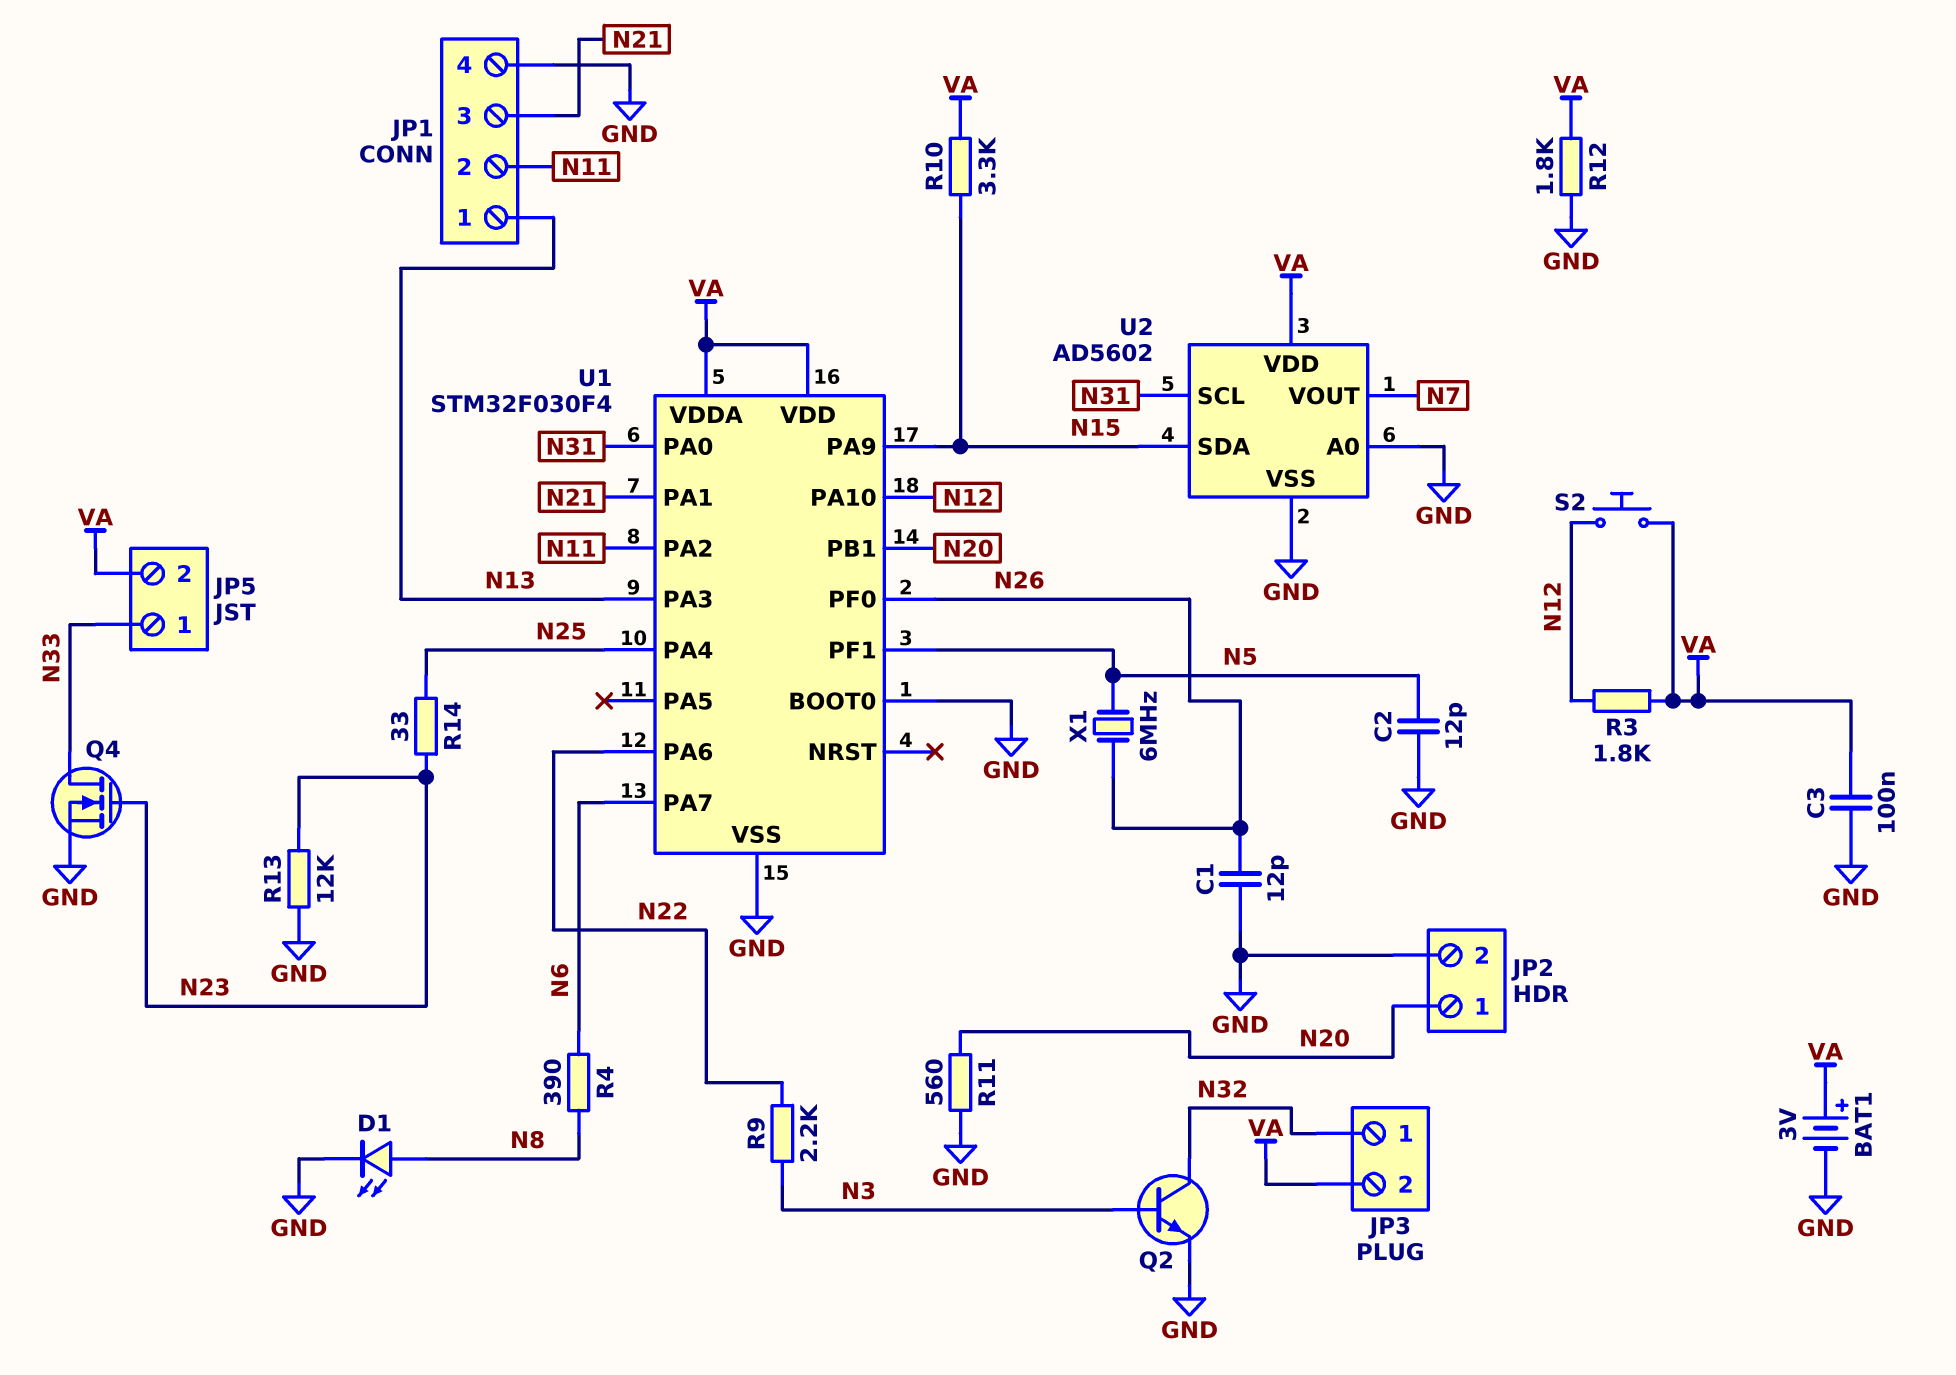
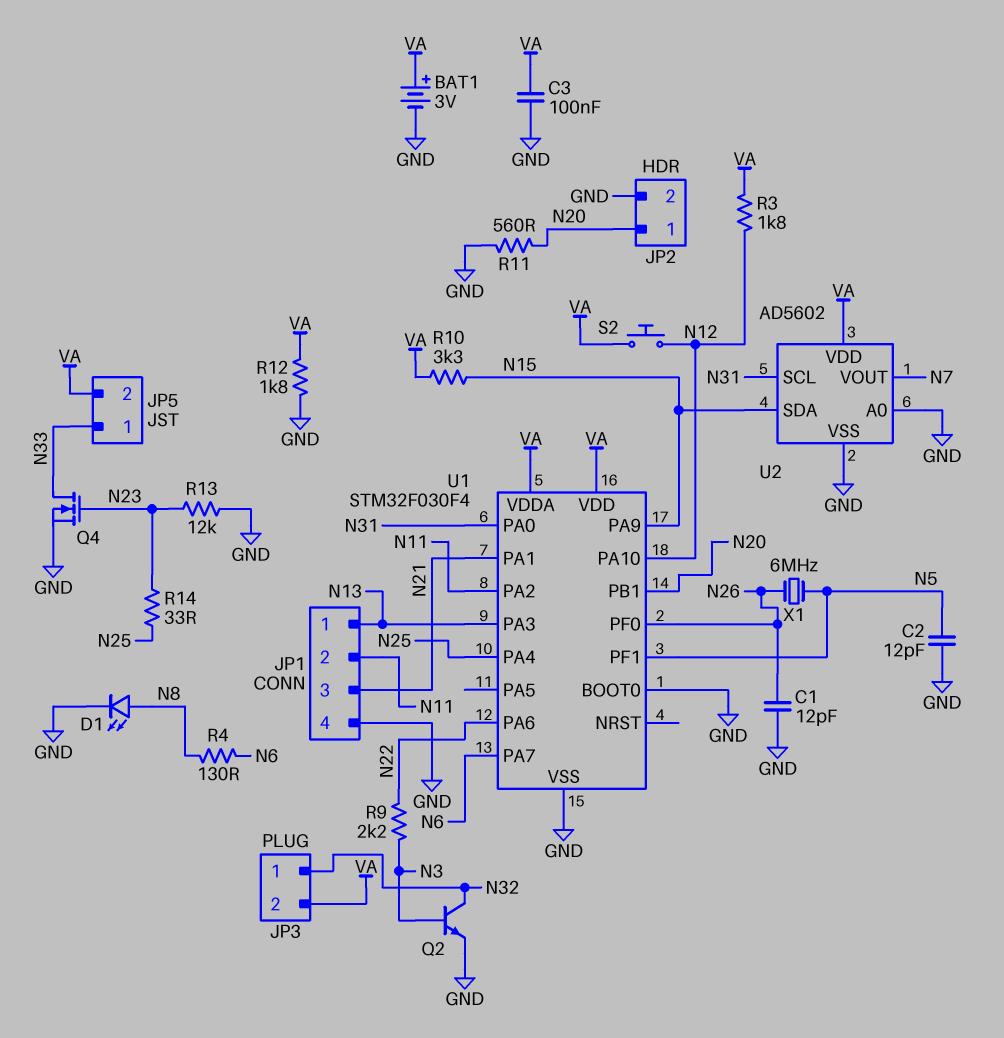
R4: 390 (N6, N8) -> 130 (N6, N8)

